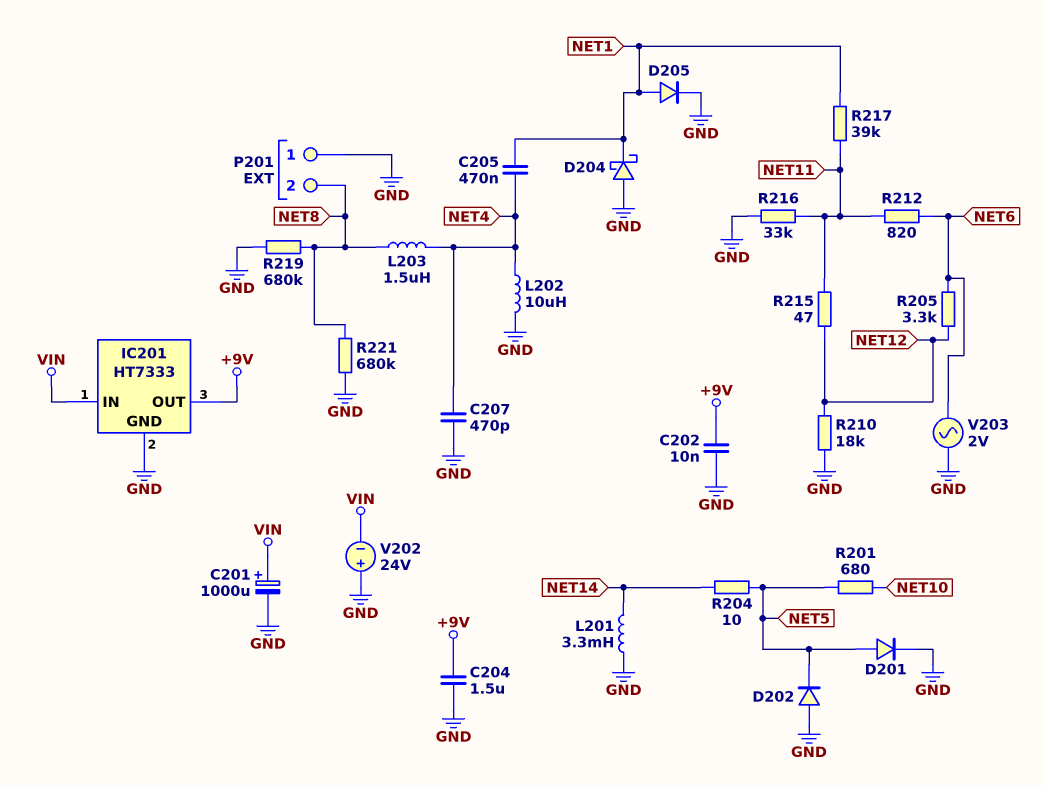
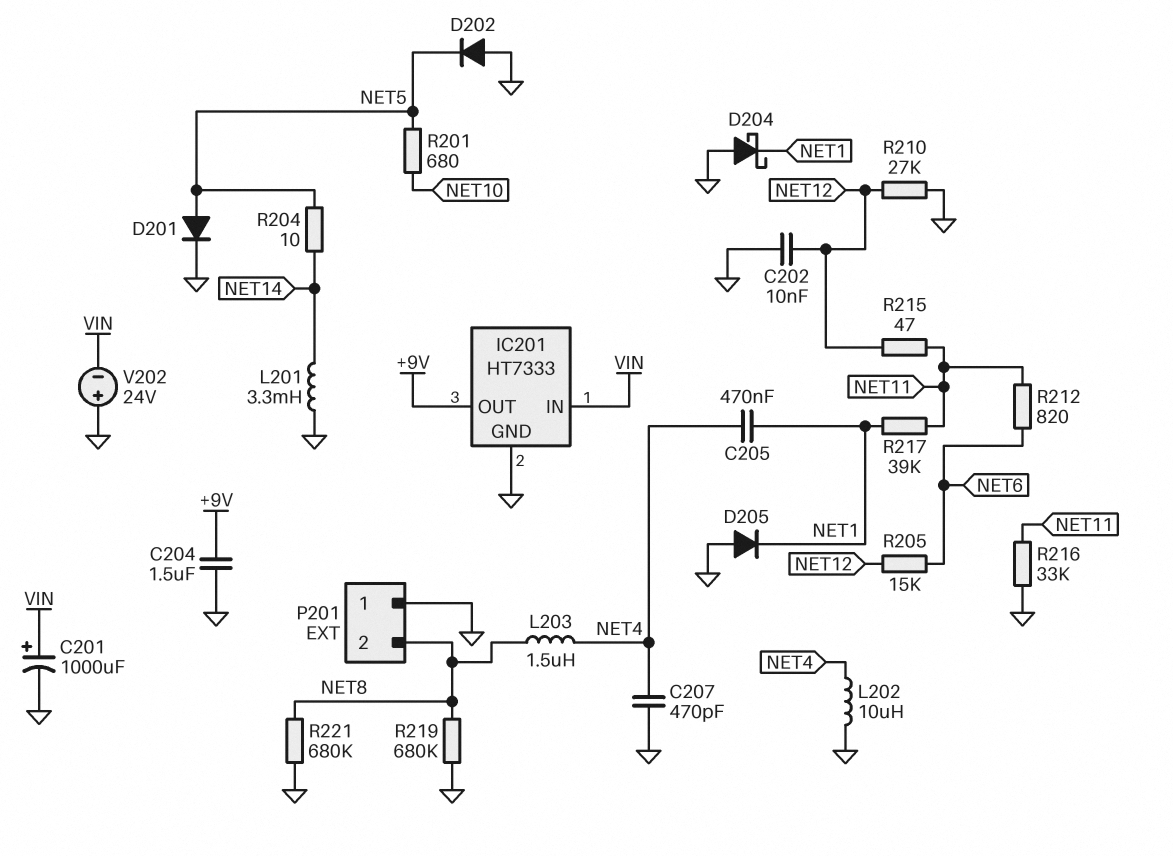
C202: 10nF (+9V, GND) -> 10nF (GND, NET12)
D205: diode (A NET1, K GND) -> diode (A GND, K NET1)
R205: 3.3k (NET6, NET12) -> 15k (NET6, NET12)
R210: 18k (GND, NET12) -> 27k (GND, NET12)
V203: AC 2V (GND, NET6) -> none

